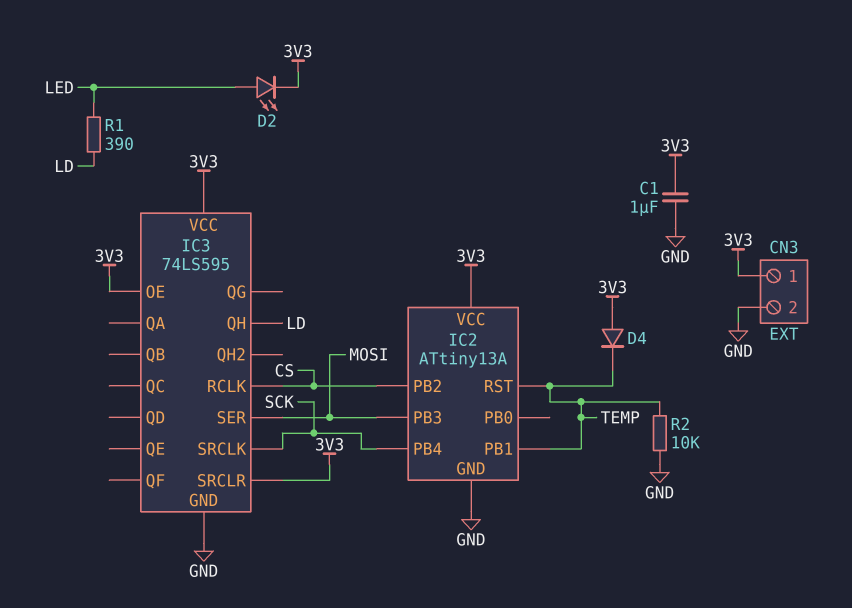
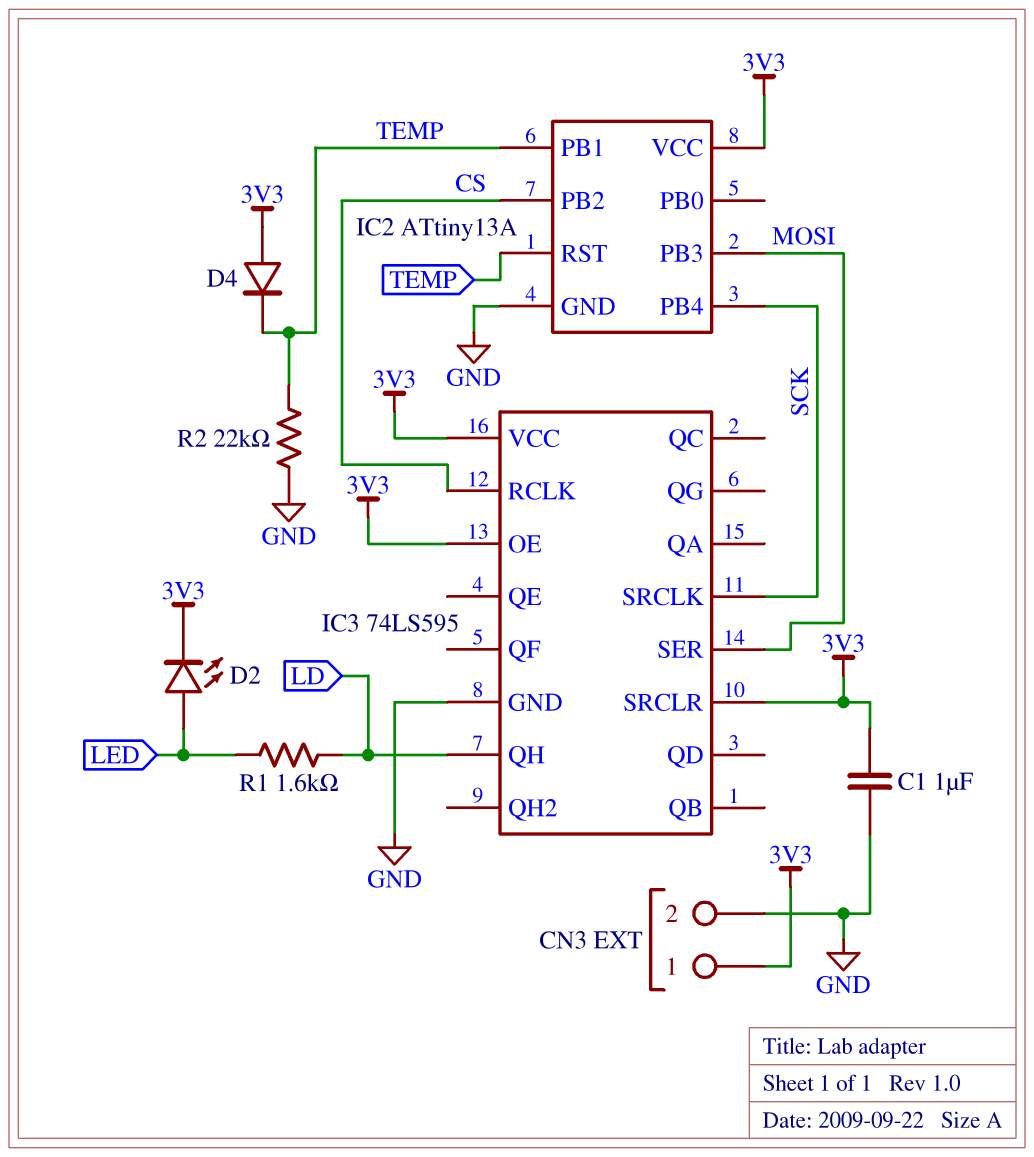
R1: 390 (LD, LED) -> 1.6k (LD, LED)
R2: 10k (GND, TEMP) -> 22k (GND, TEMP)

